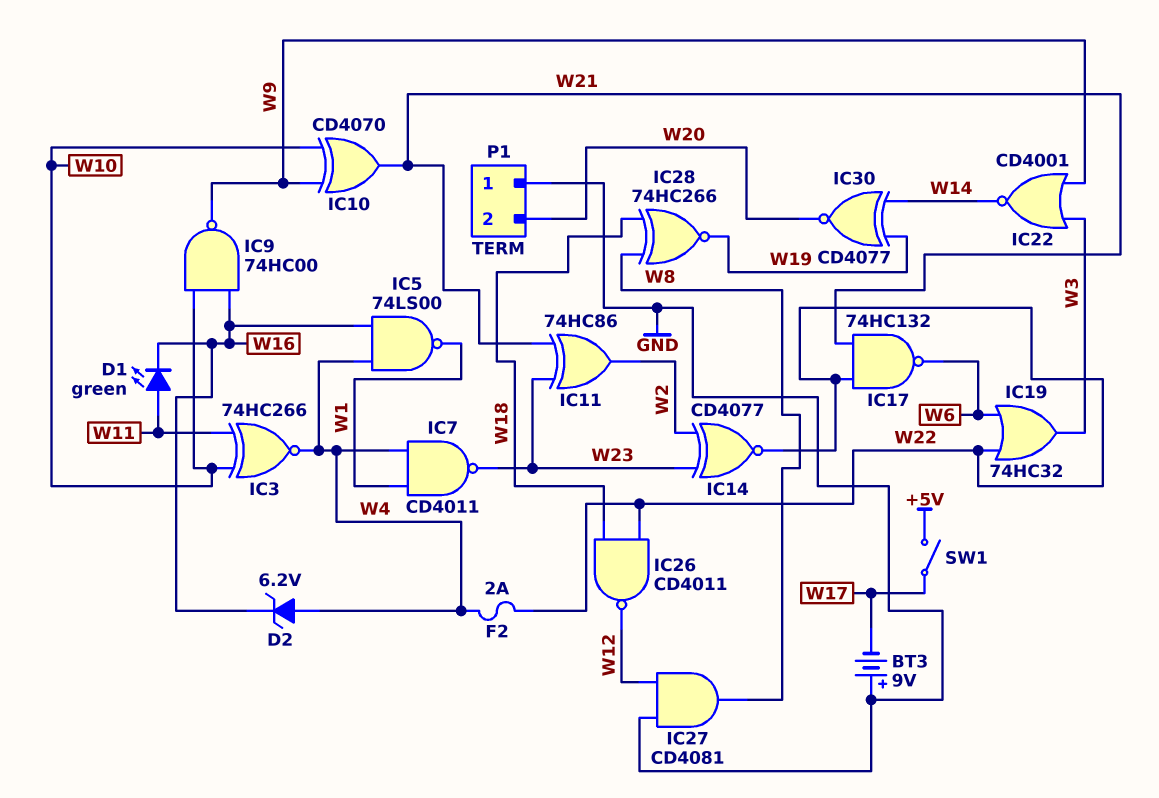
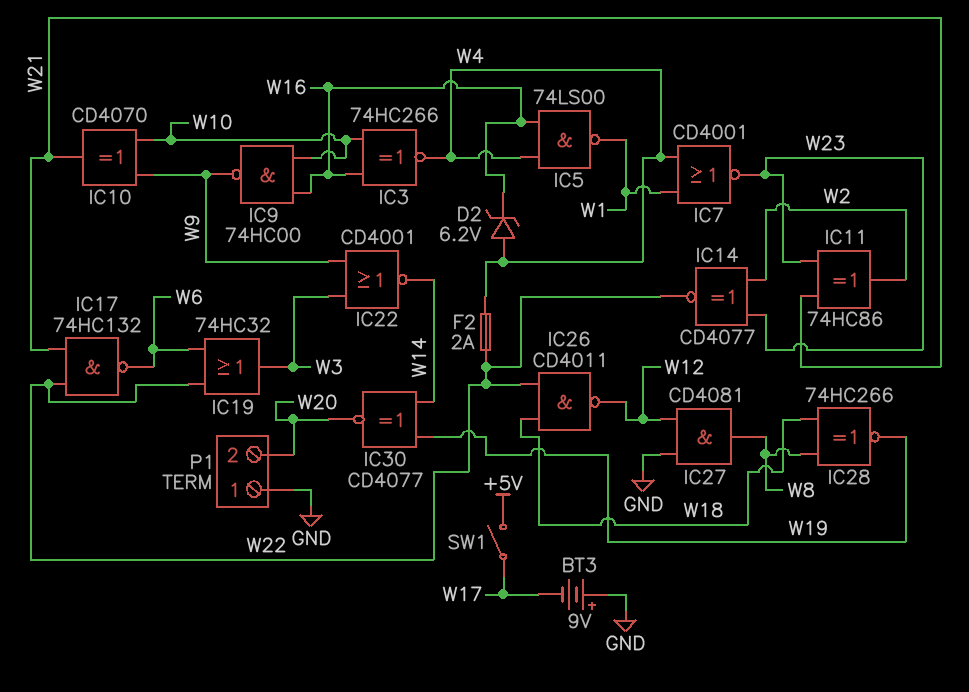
D1: LED green (A W11, K W16) -> none
IC3: XNOR 74HC266 (in W10, in W11, out W4) -> XNOR 74HC266 (in W10, in W16, out W4)
IC7: NAND CD4011 (in W1, in W4, out W23) -> NOR CD4001 (in W1, in W4, out W23)

